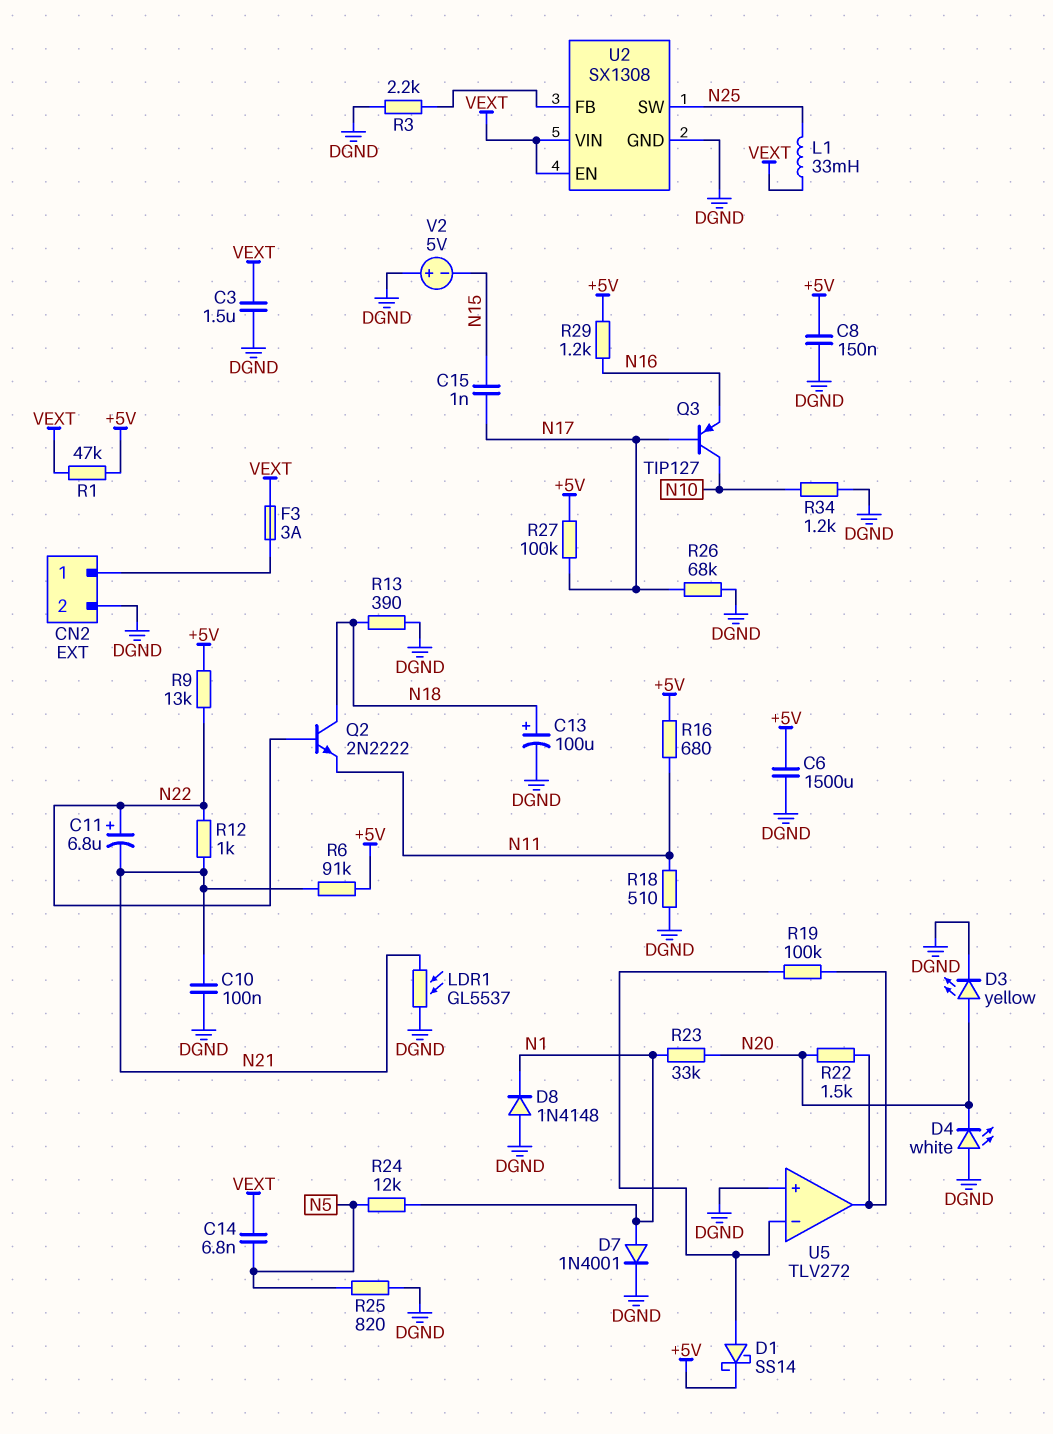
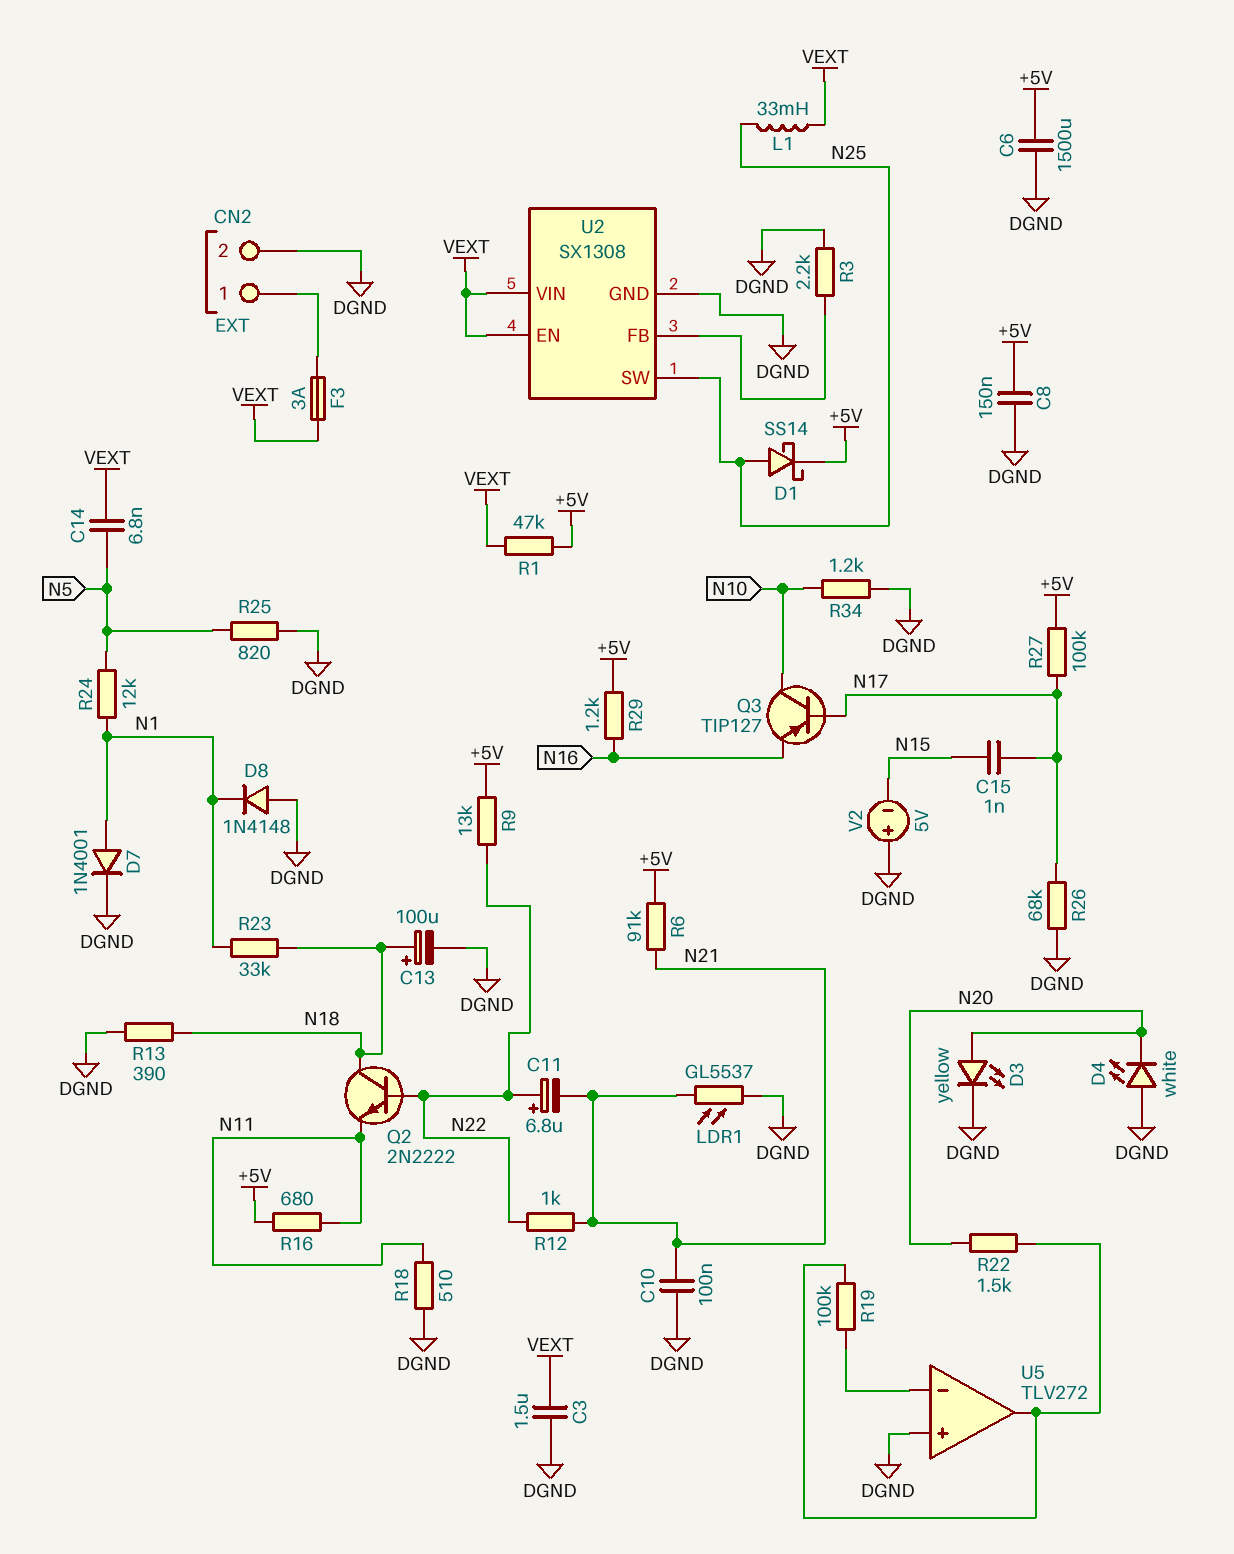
D1: schottky SS14 (A U5/in-, K +5V) -> schottky SS14 (A N25, K +5V)
R23: 33k (N1, N20) -> 33k (N1, N18)

